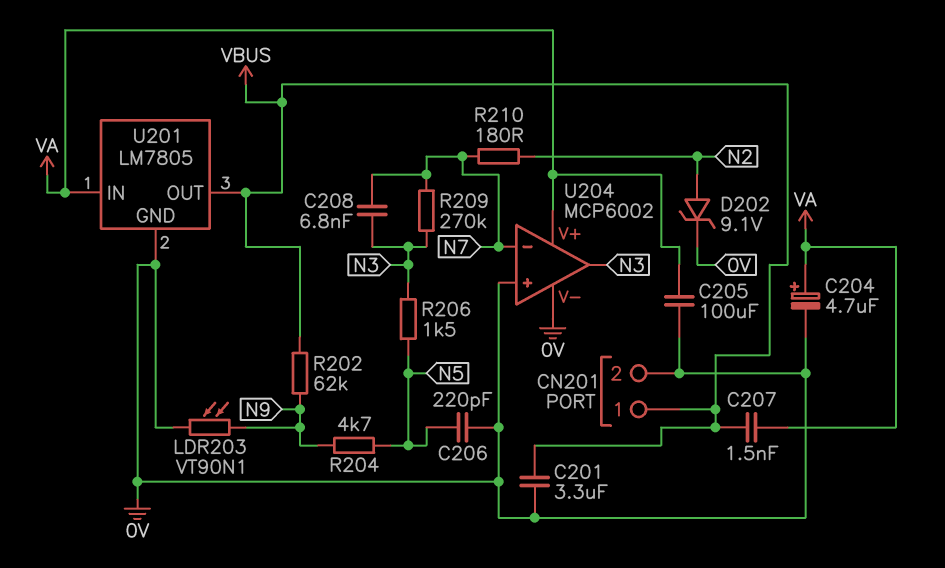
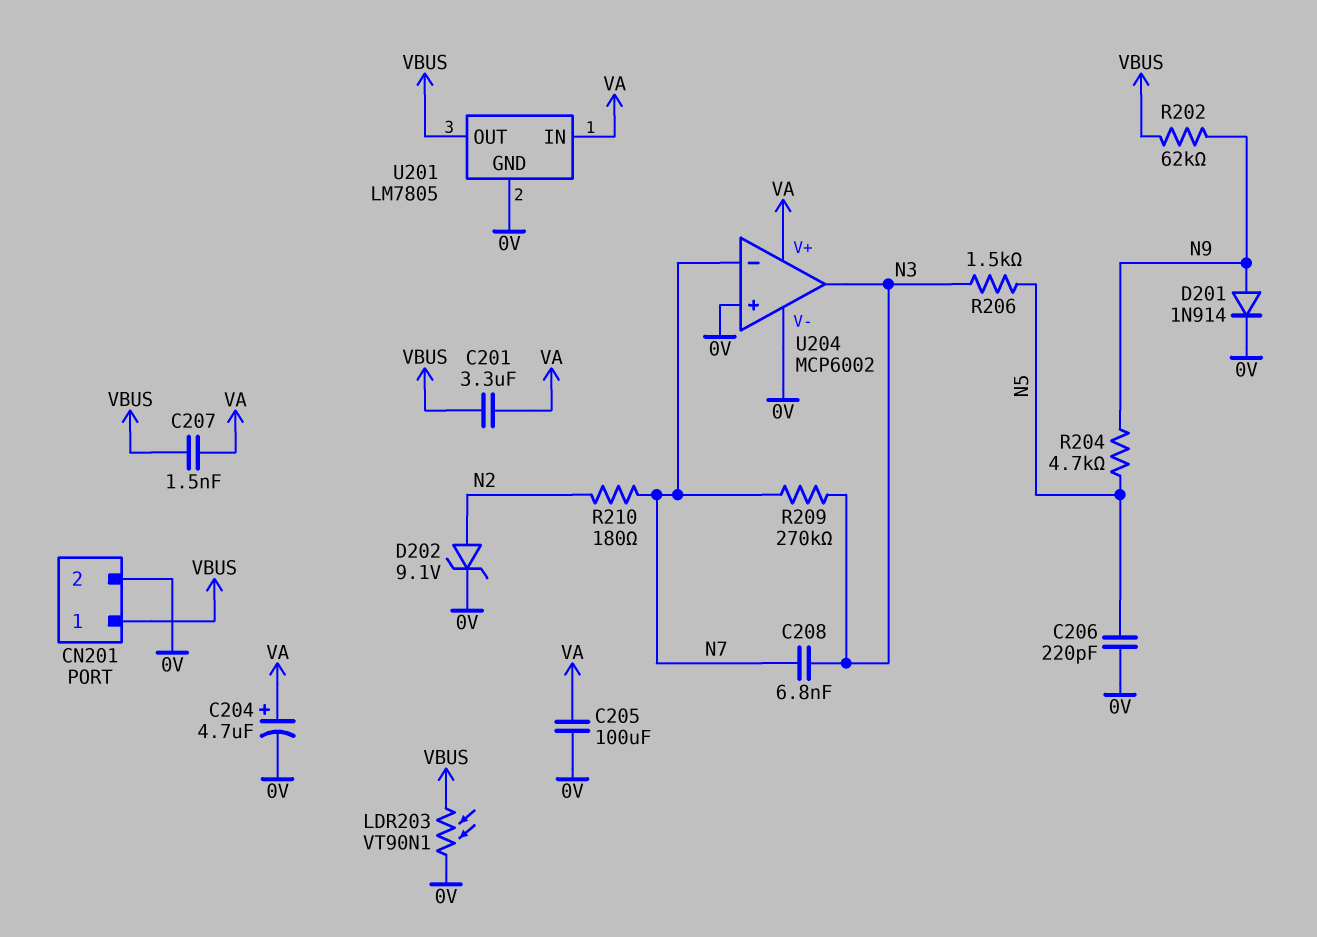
C201: 3.3uF (0V, VBUS) -> 3.3uF (VA, VBUS)
D201: none -> diode 1N914 (A N9, K 0V)
LDR203: VT90N1 (0V, N9) -> VT90N1 (0V, VBUS)

